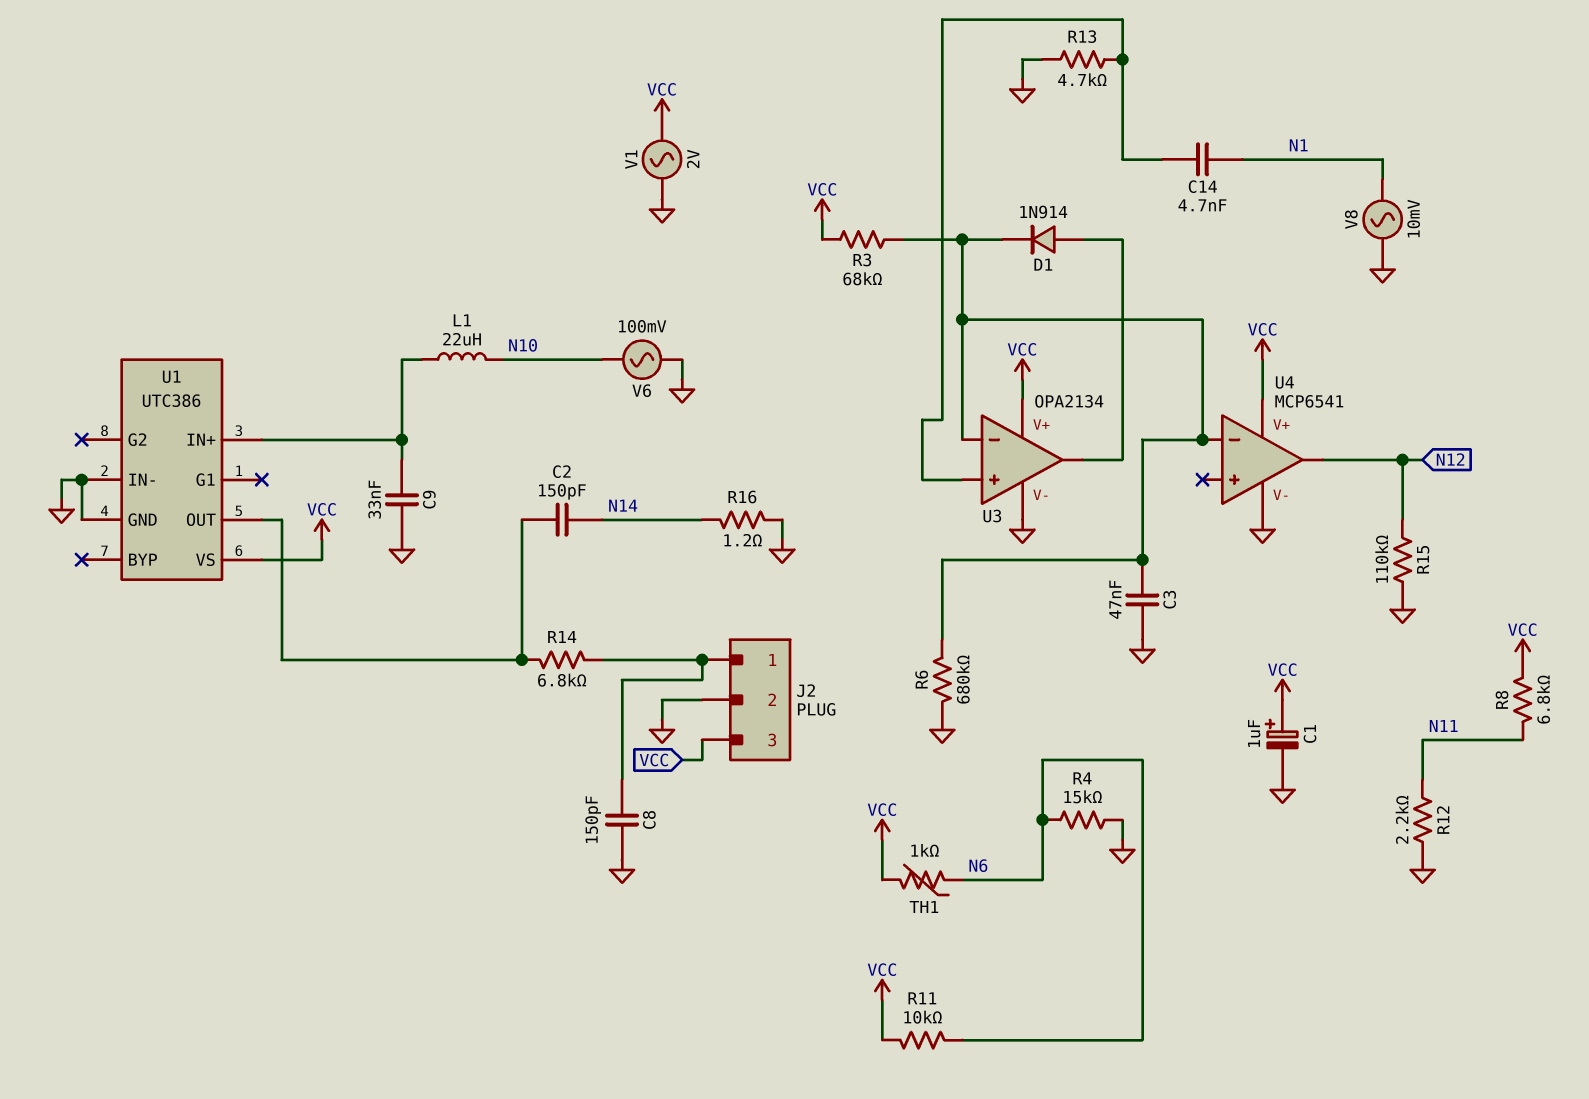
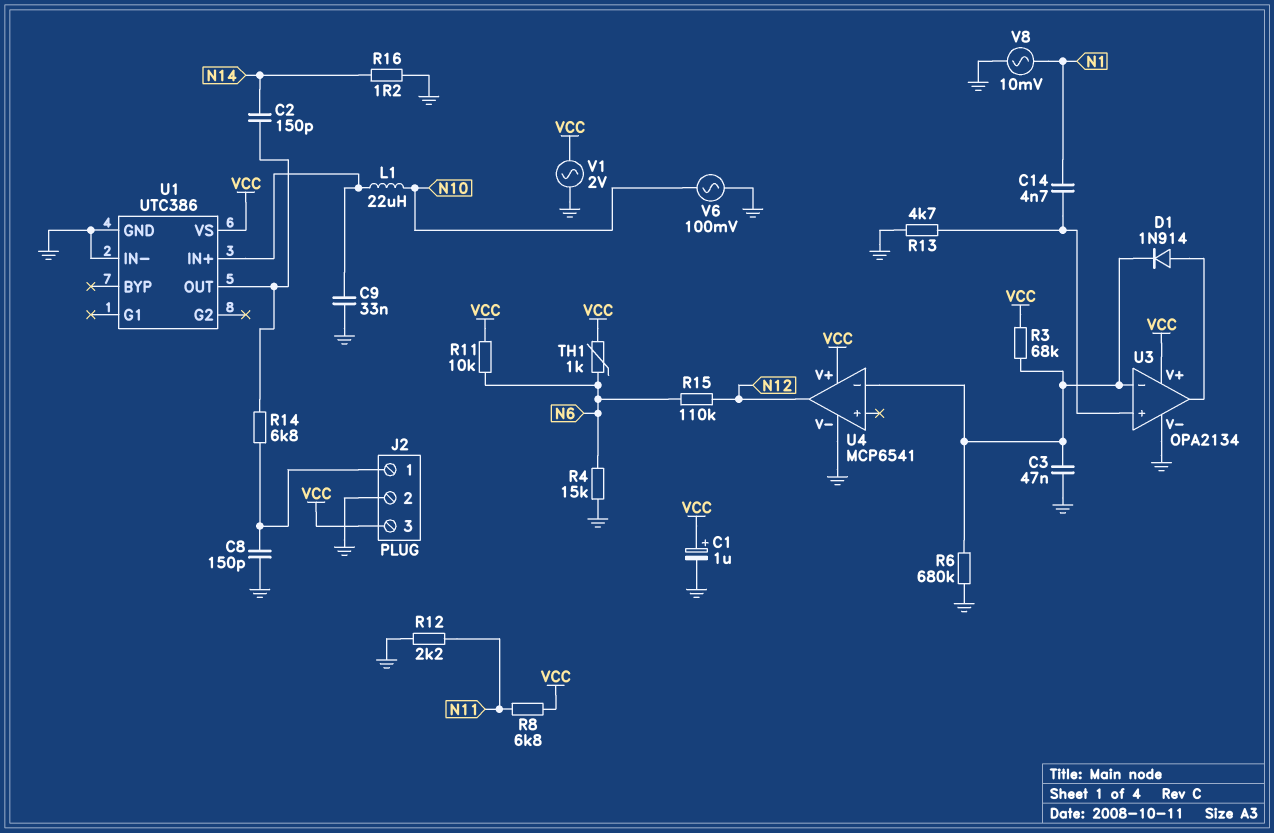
R15: 110k (GND, N12) -> 110k (N6, N12)

